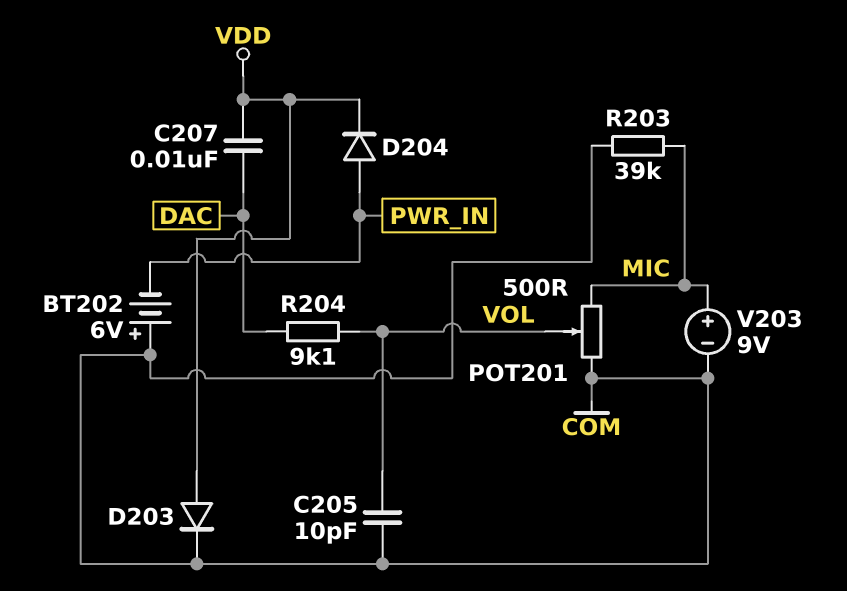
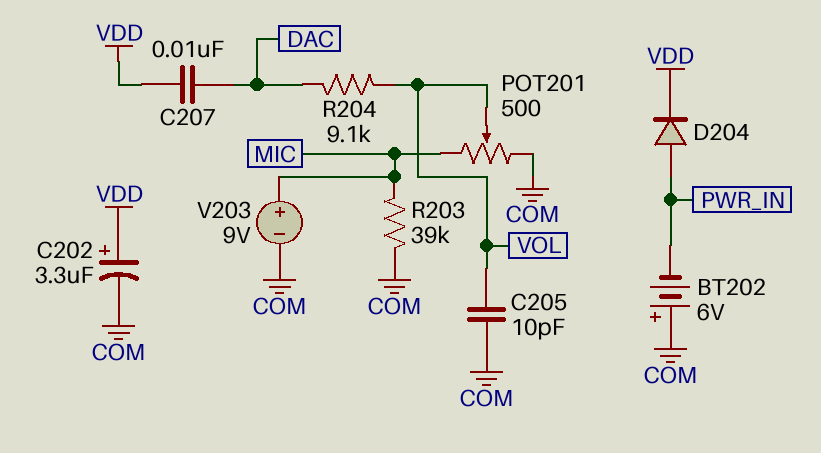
C202: none -> 3.3uF (plus VDD, minus COM)
D203: diode (A VDD, K COM) -> none

